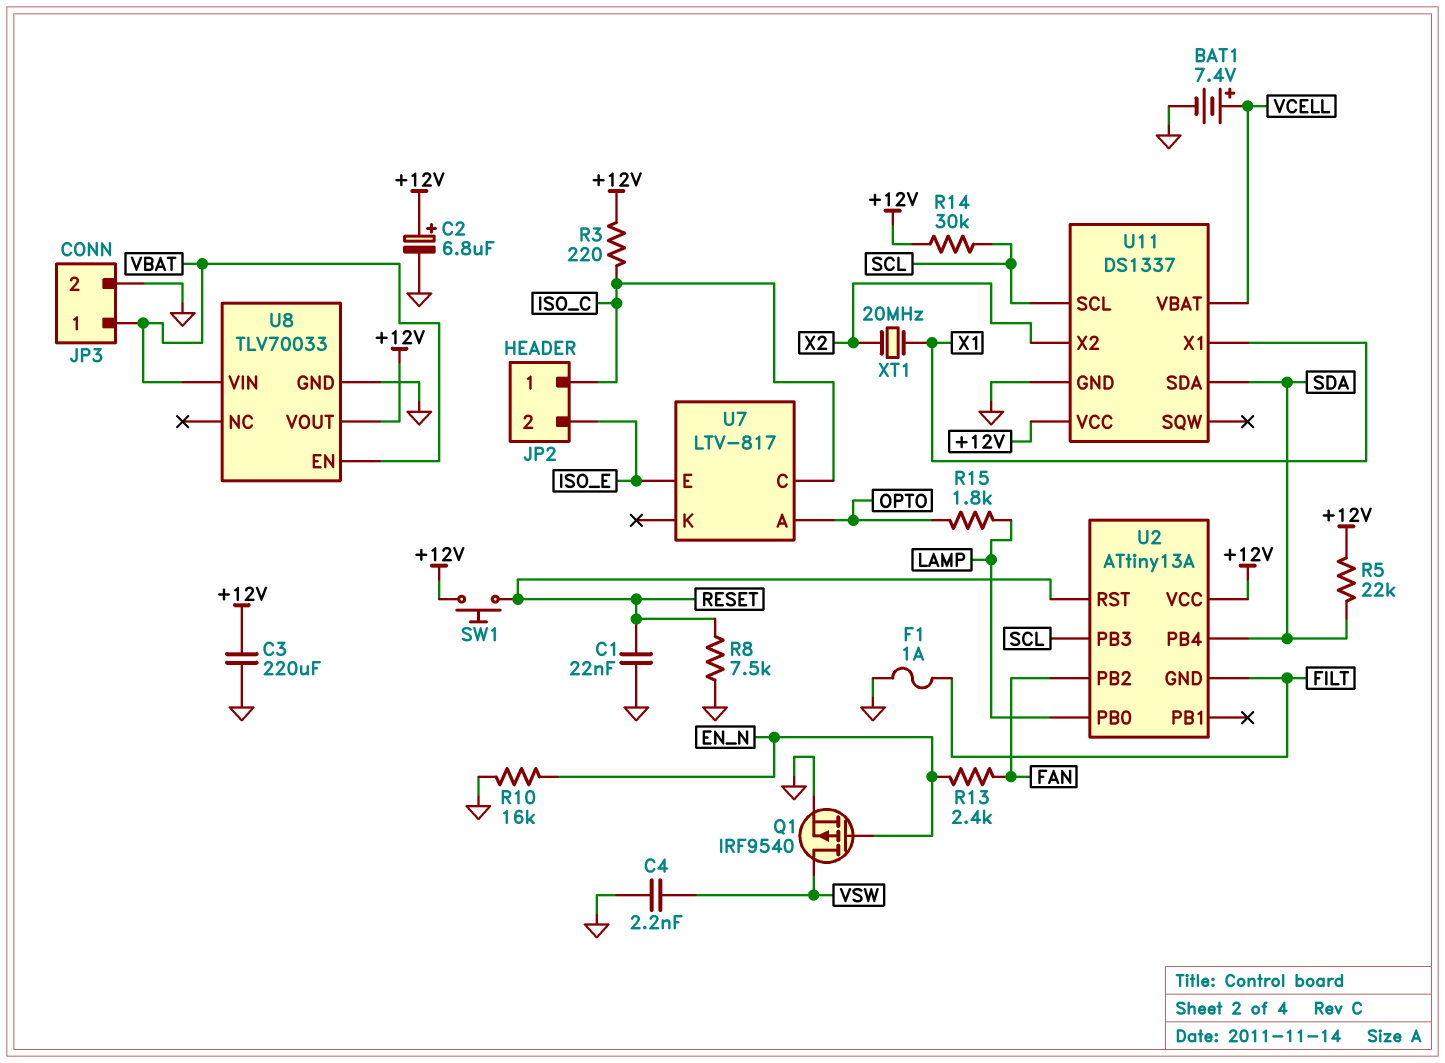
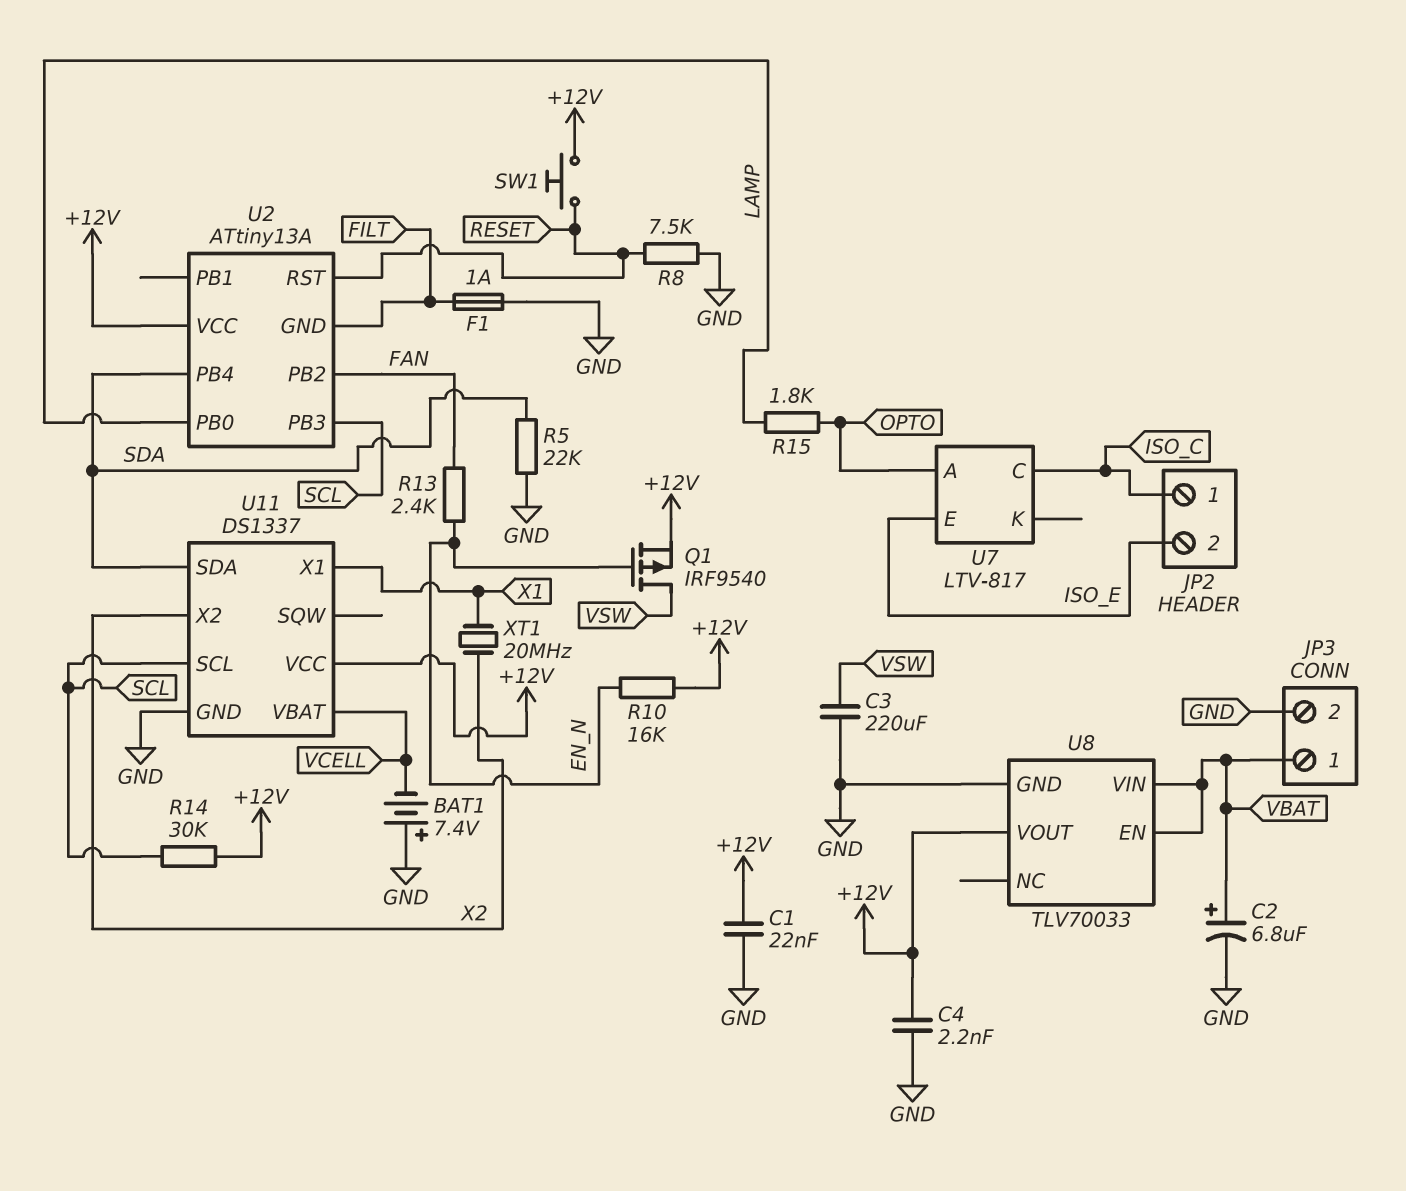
BAT1: 7.4V (plus VCELL, minus GND) -> 7.4V (plus GND, minus VCELL)
C1: 22nF (GND, RESET) -> 22nF (+12V, GND)
C2: 6.8uF (plus +12V, minus GND) -> 6.8uF (plus VBAT, minus GND)
C3: 220uF (+12V, GND) -> 220uF (GND, VSW)
C4: 2.2nF (GND, VSW) -> 2.2nF (+12V, GND)
Q1: PMOS IRF9540 (G EN_N, D VSW, S GND) -> PMOS IRF9540 (G EN_N, D VSW, S +12V)
R3: 220 (+12V, ISO_C) -> none
R5: 22k (+12V, SDA) -> 22k (GND, SDA)
R10: 16k (EN_N, GND) -> 16k (+12V, EN_N)

